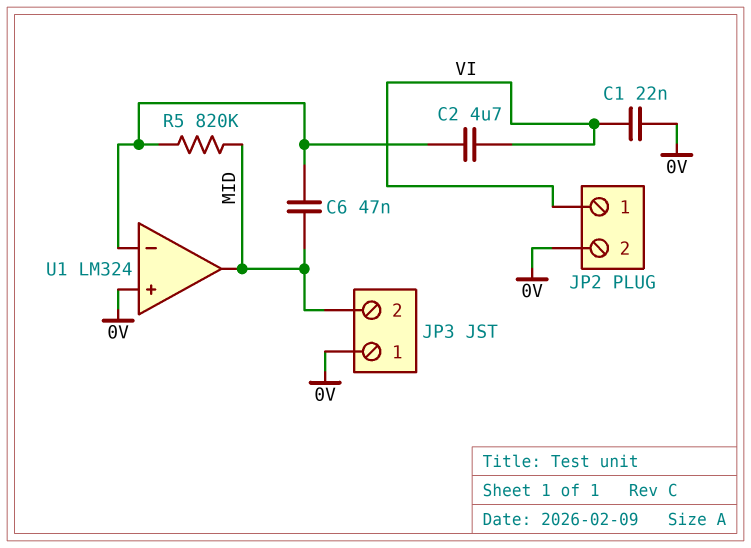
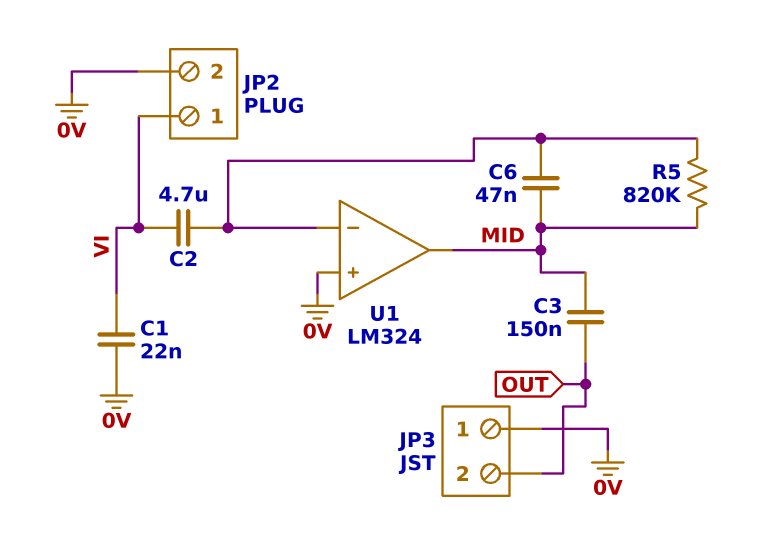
C3: none -> 150nF (MID, OUT)
JP3 pin 2: MID -> OUT

